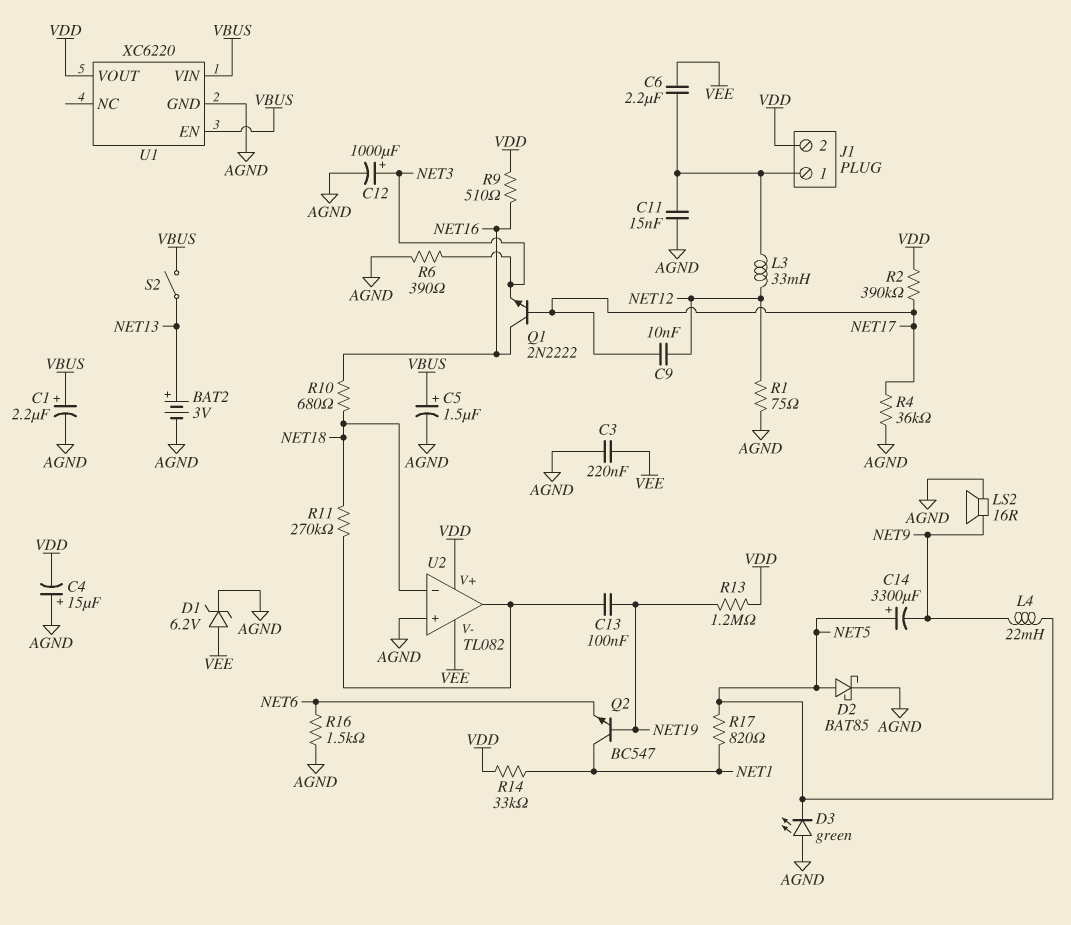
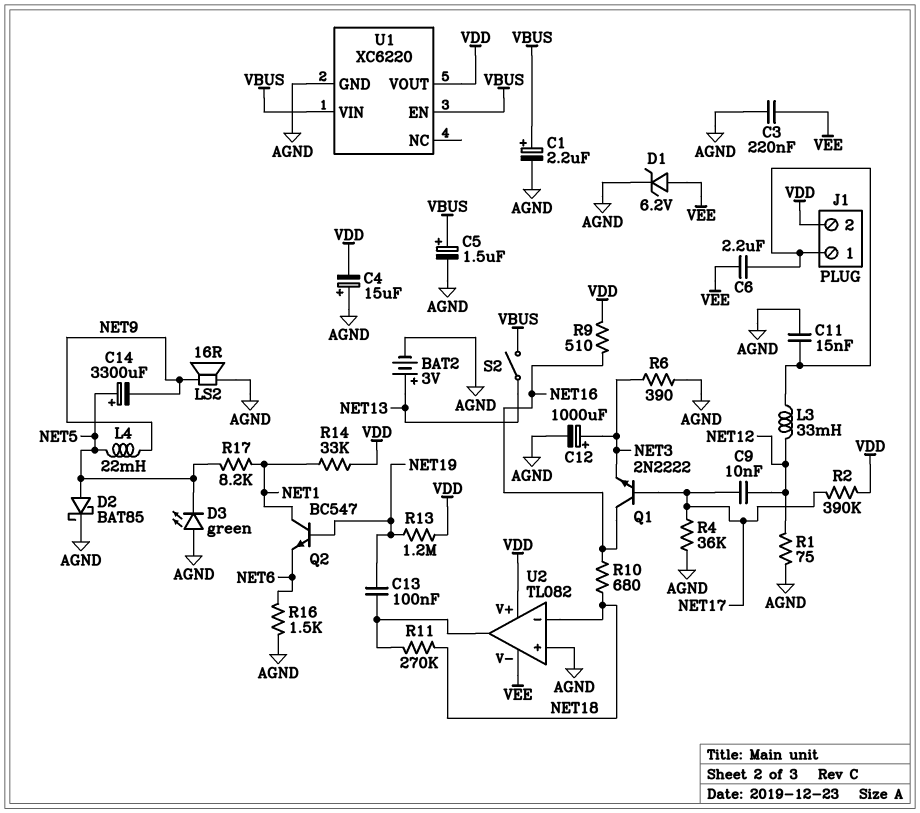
R17: 820 (NET1, NET5) -> 8.2k (NET1, NET5)

